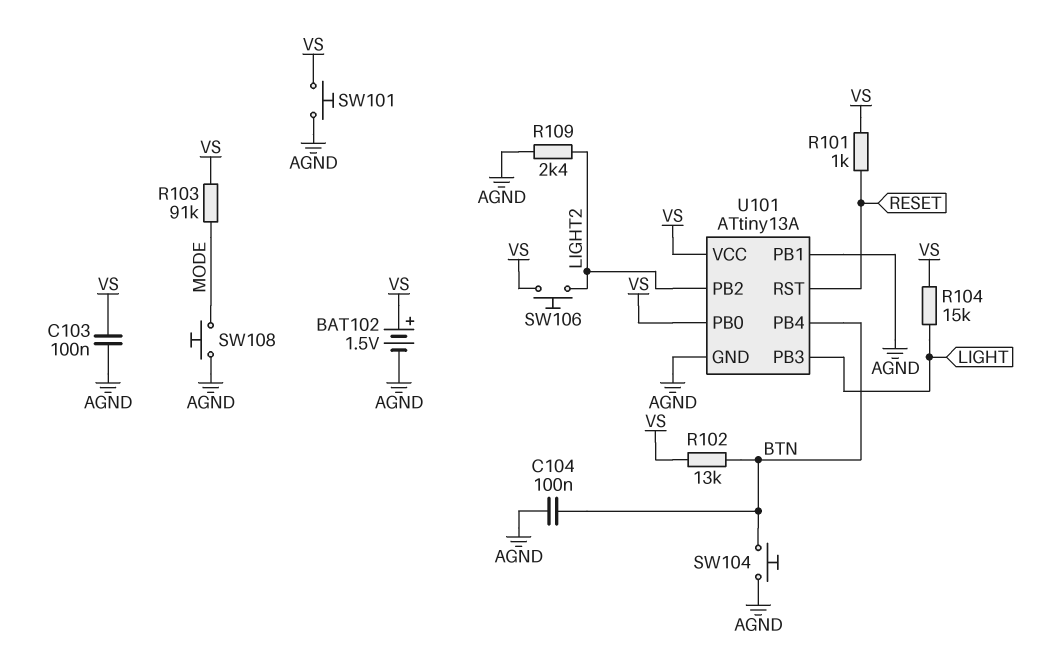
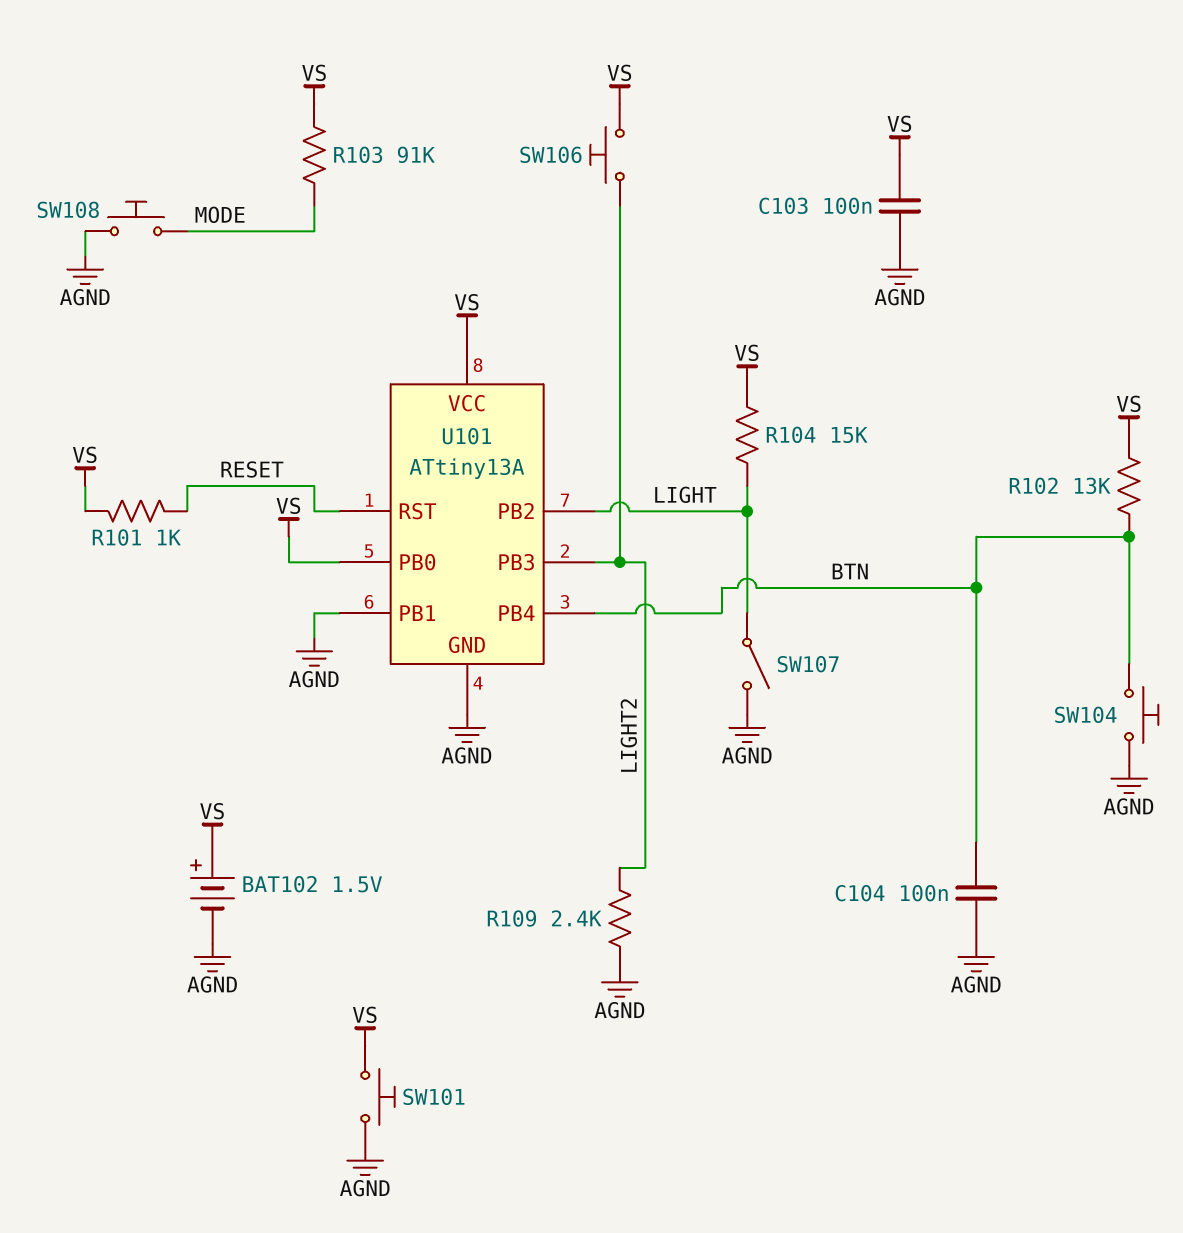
SW107: none -> switch (AGND, LIGHT)
U101 pin PB2: LIGHT2 -> LIGHT
U101 pin PB3: LIGHT -> LIGHT2

